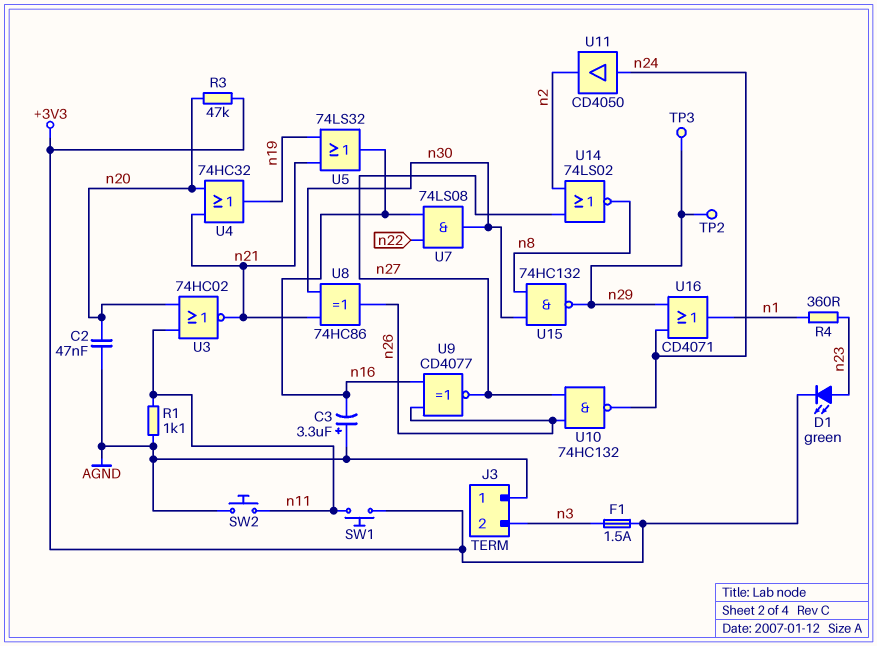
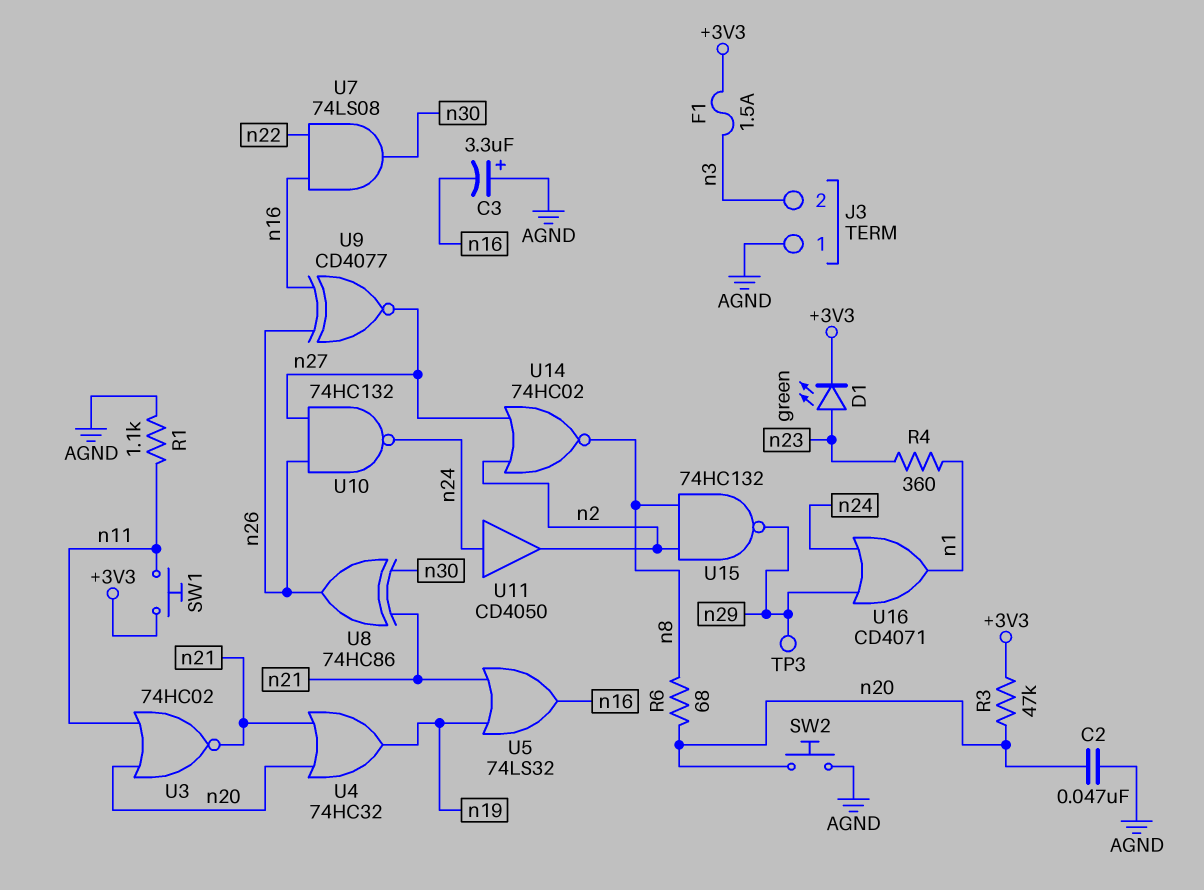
R6: none -> 68 (n8, n20)
SW2: button (AGND, n11) -> button (AGND, n20)
TP2: test point (n29) -> none
U14: NOR 74LS02 (in n2, in n27, out n8) -> NOR 74HC02 (in n2, in n27, out n8)
U15: NAND 74HC132 (in n8, in n30, out n29) -> NAND 74HC132 (in n2, in n8, out n29)

